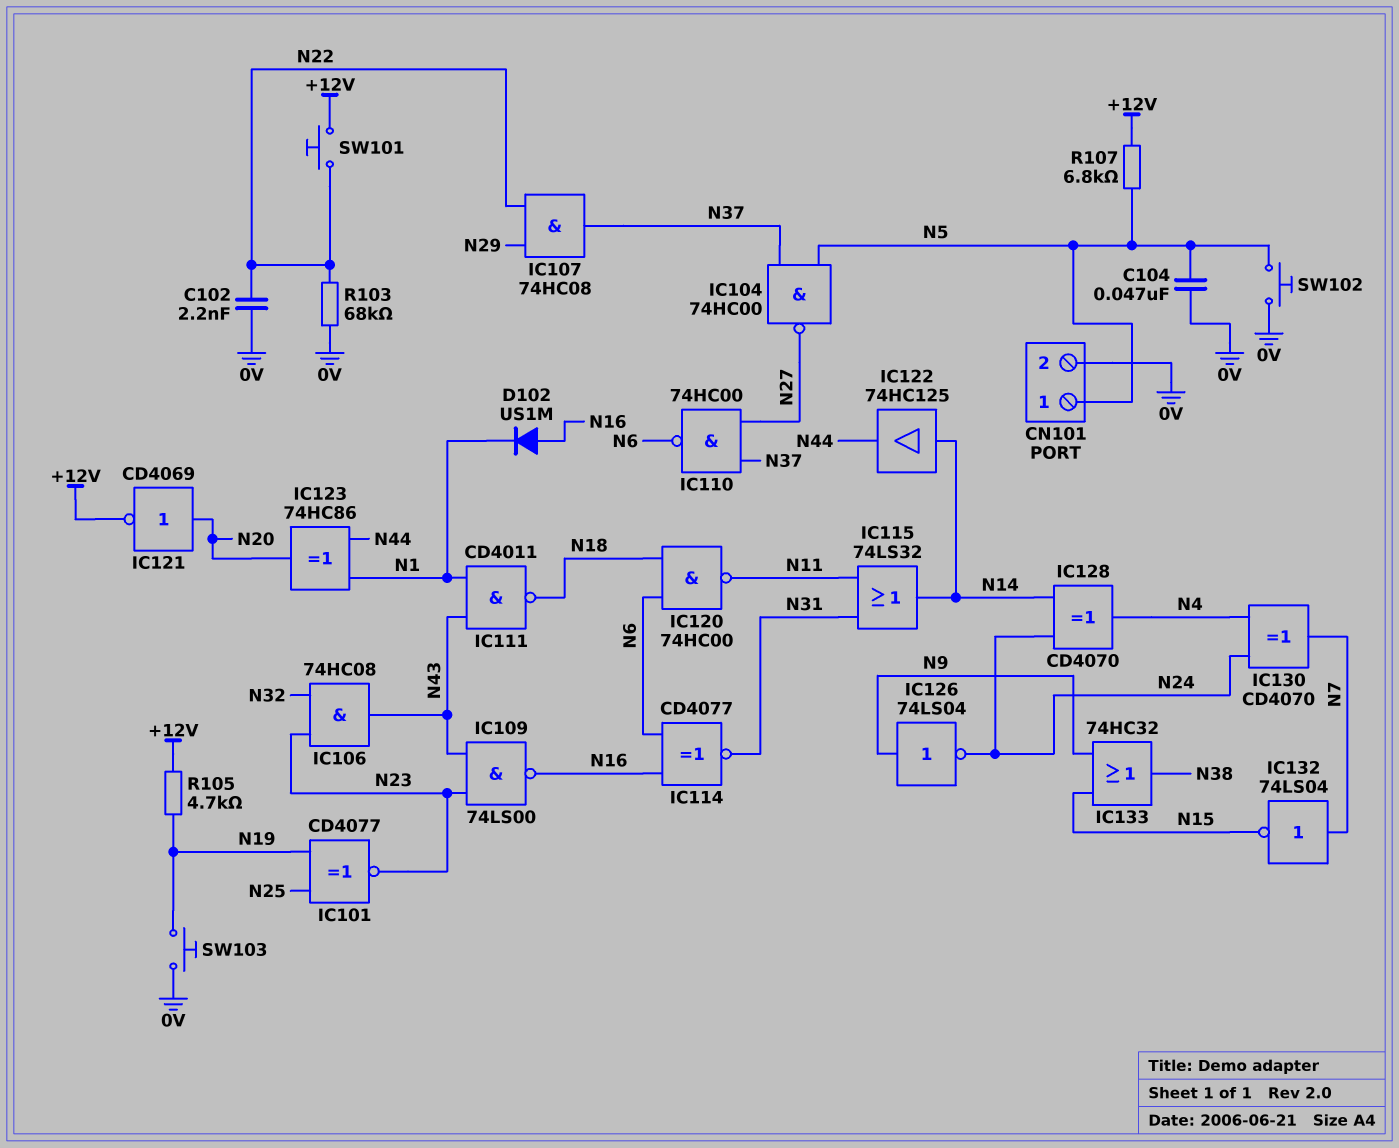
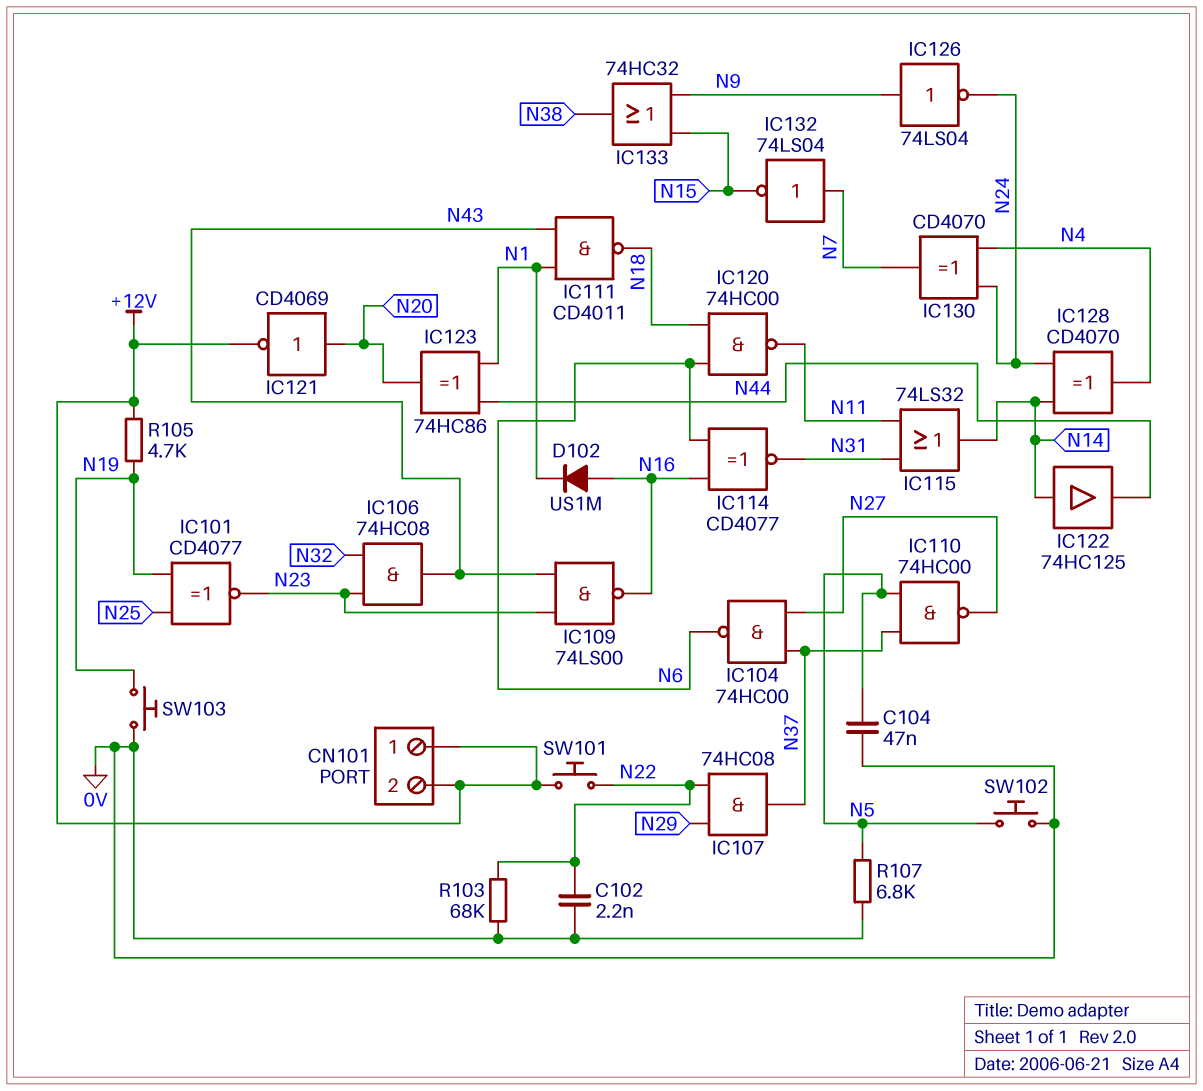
CN101 pin 1: N5 -> +12V
CN101 pin 2: 0V -> +12V
IC104: NAND 74HC00 (in N5, in N37, out N27) -> NAND 74HC00 (in N27, in N37, out N6)
IC110: NAND 74HC00 (in N27, in N37, out N6) -> NAND 74HC00 (in N5, in N37, out N27)
R107: 6.8k (+12V, N5) -> 6.8k (0V, N5)

